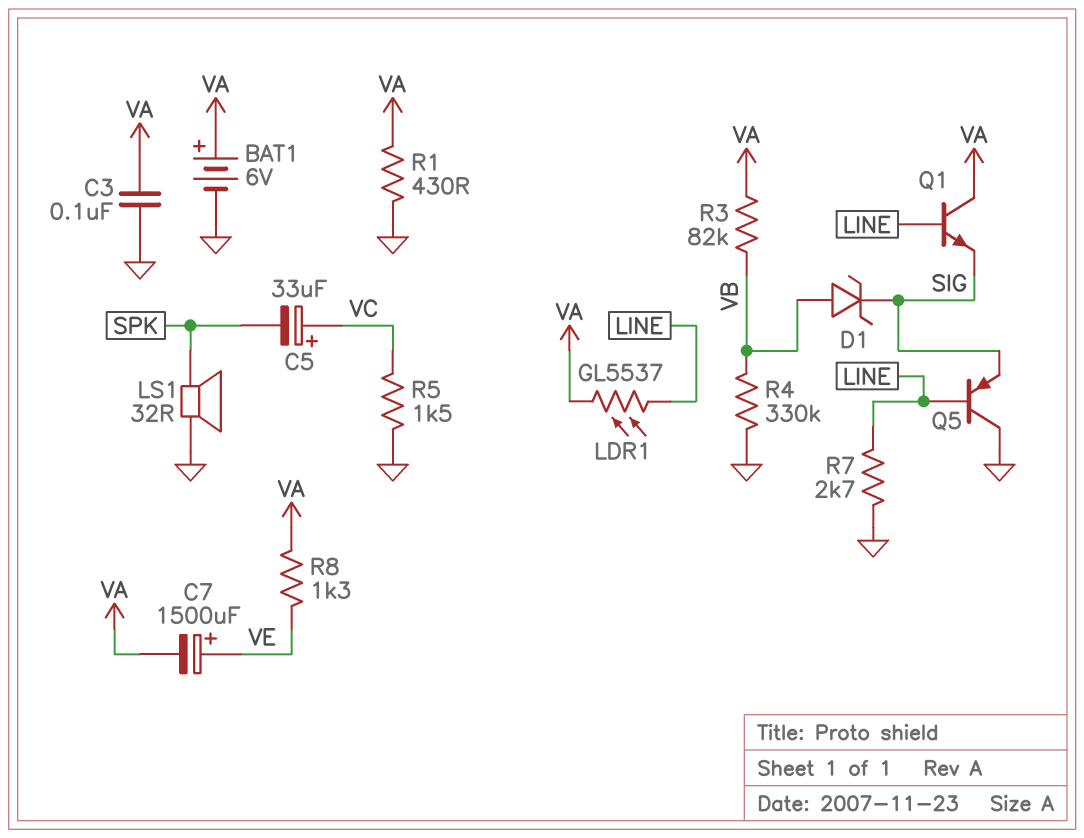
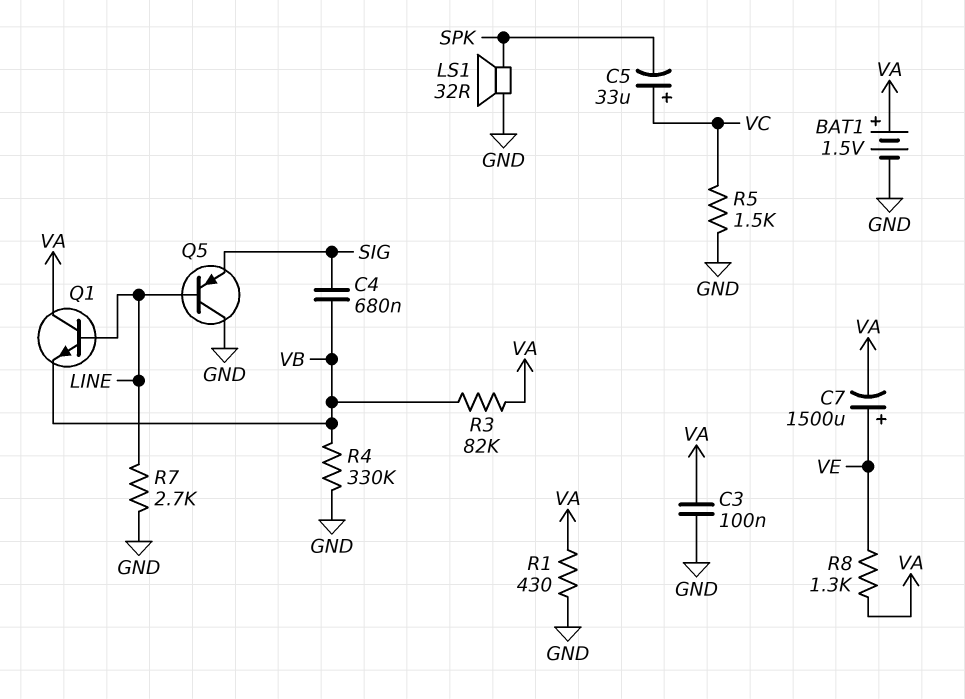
BAT1: 6V (plus VA, minus GND) -> 1.5V (plus VA, minus GND)
C4: none -> 680nF (SIG, VB)
D1: zener (A VB, K SIG) -> none
LDR1: GL5537 (LINE, VA) -> none
Q1: NPN (B LINE, C VA, E SIG) -> NPN (B LINE, C VA, E VB)

